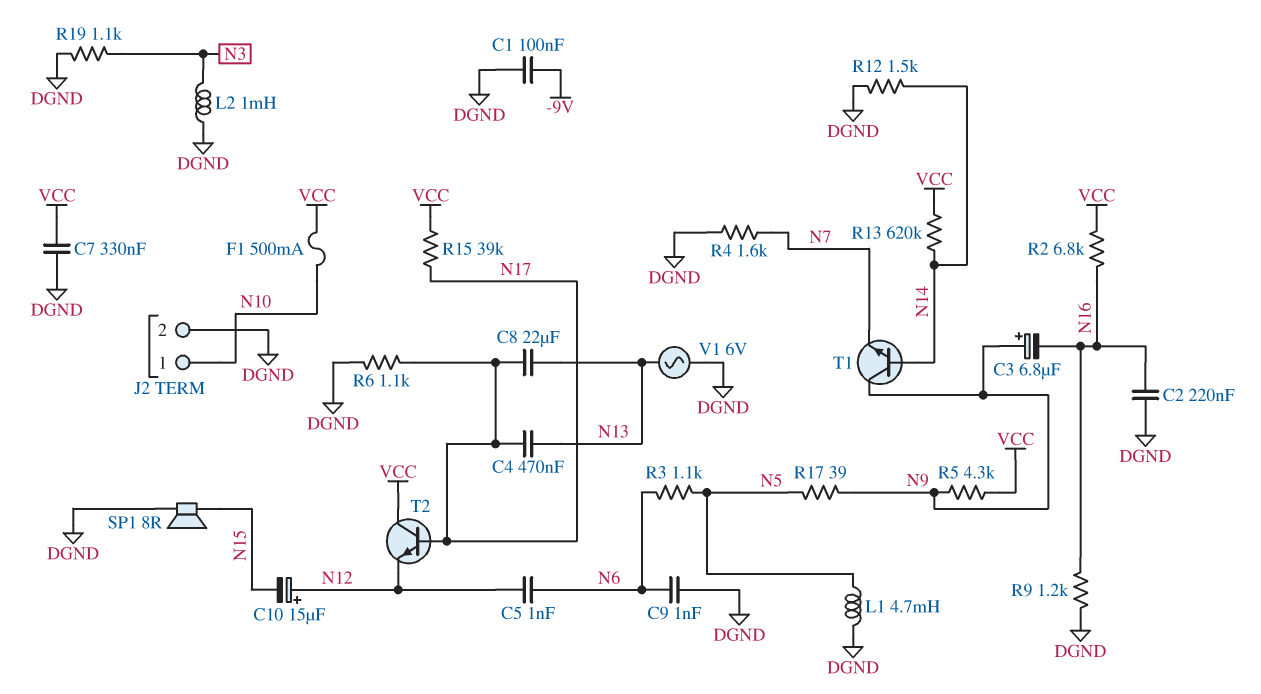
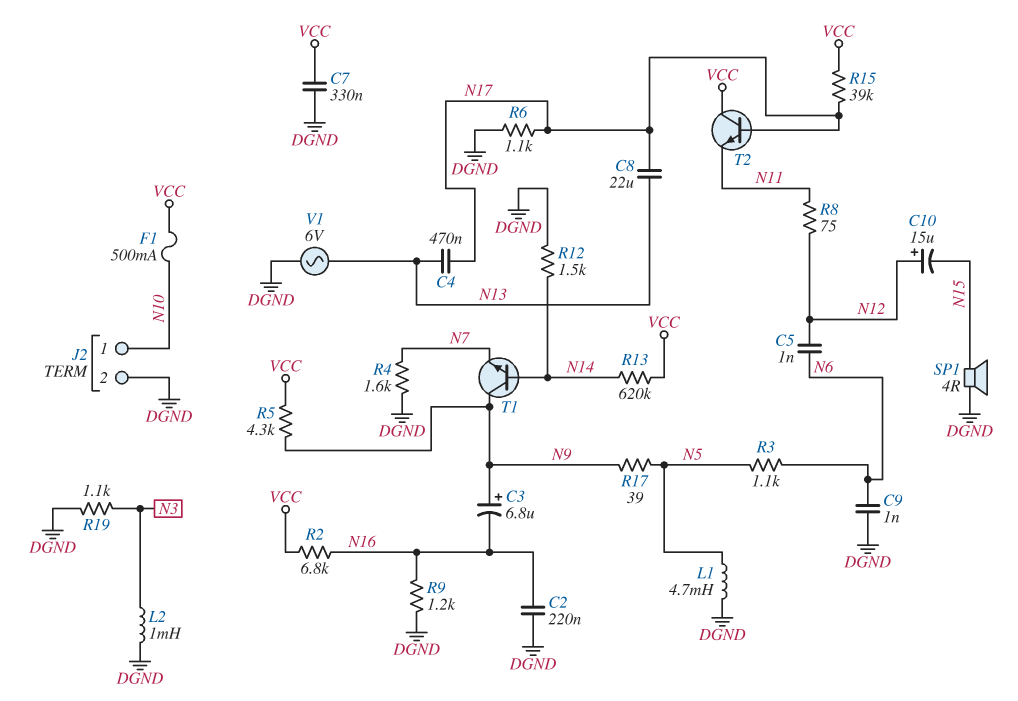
C1: 100nF (-9V, DGND) -> none
R8: none -> 75 (N11, N12)
SP1: speaker 8R (DGND, N15) -> speaker 4R (DGND, N15)
T2: NPN (B N17, C VCC, E N12) -> NPN (B N17, C VCC, E N11)

